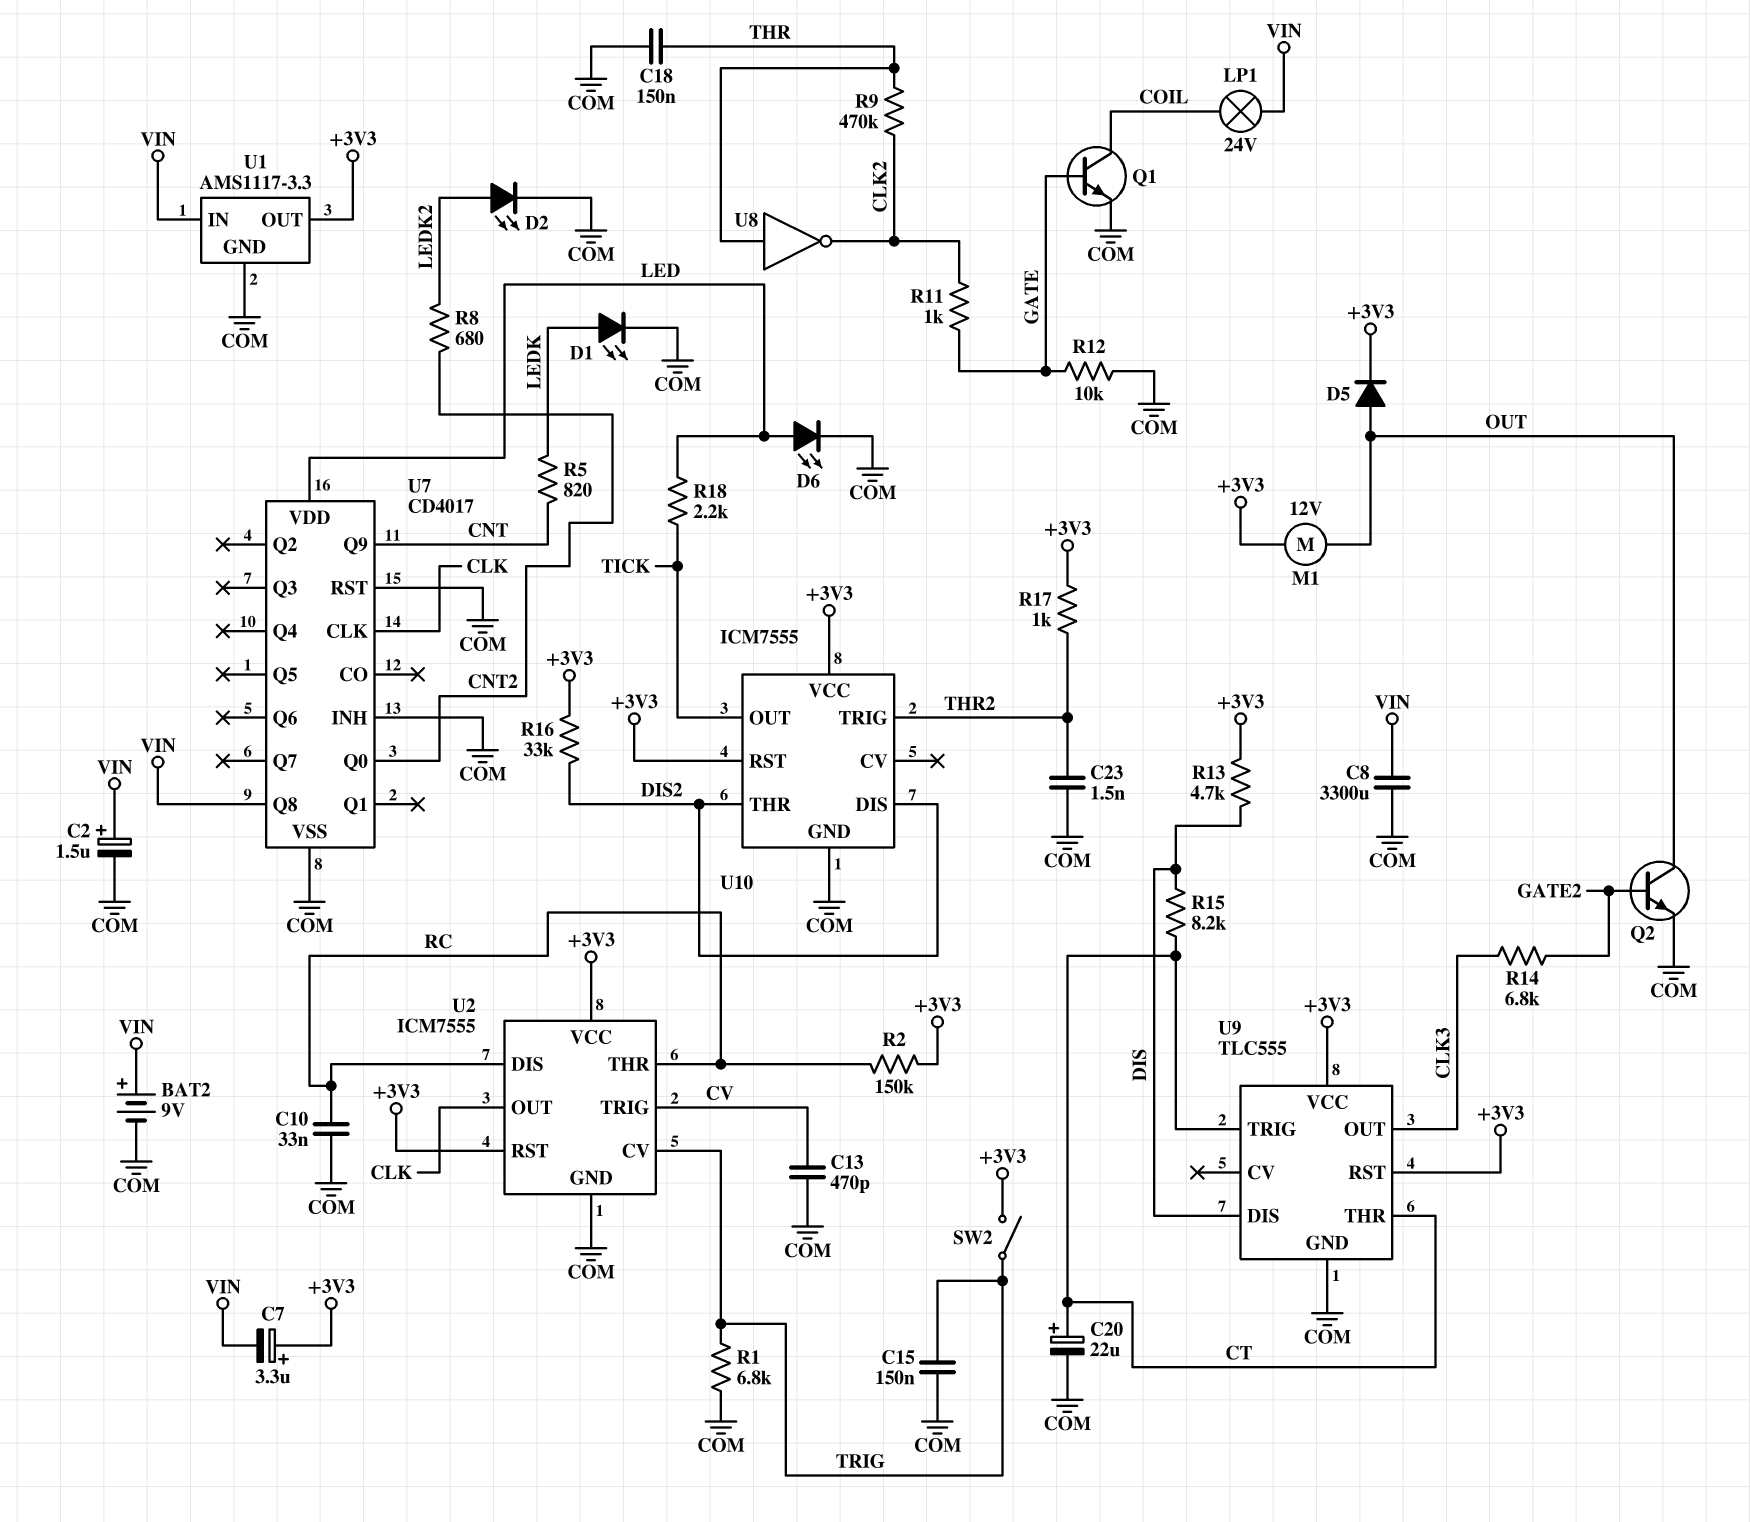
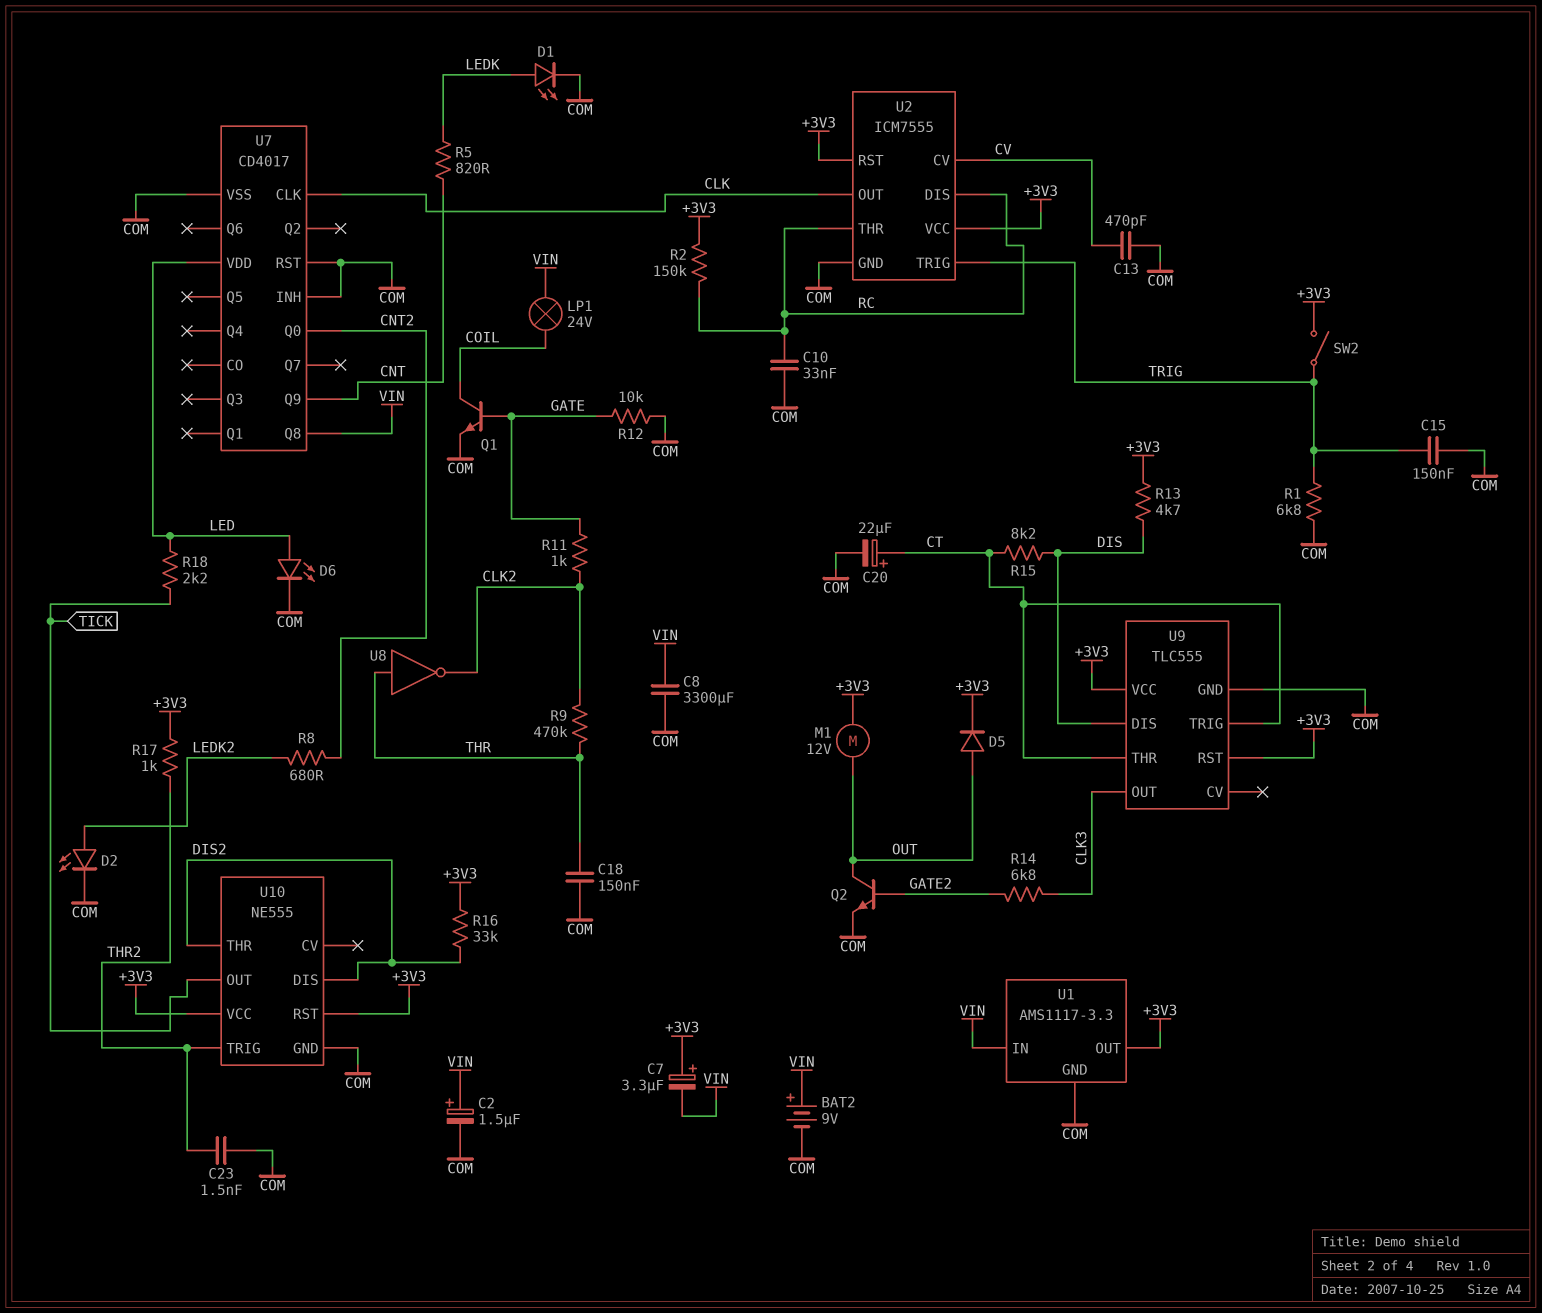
U2 pin CV: TRIG -> CV
U2 pin TRIG: CV -> TRIG
U10: ICM7555 -> NE555

